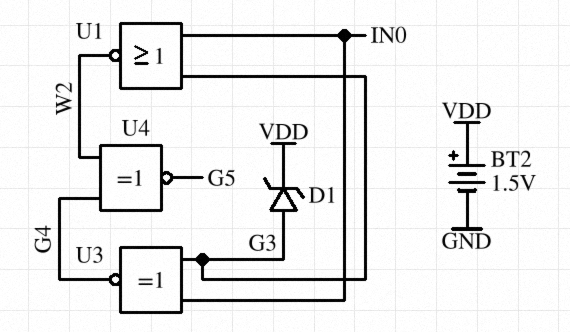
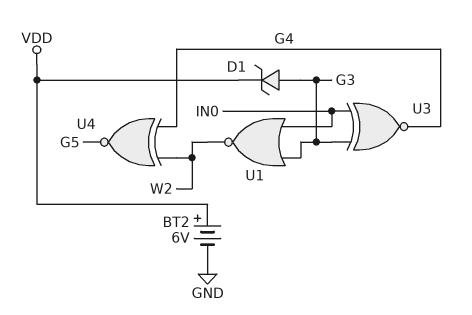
BT2: 1.5V (plus VDD, minus GND) -> 6V (plus VDD, minus GND)

